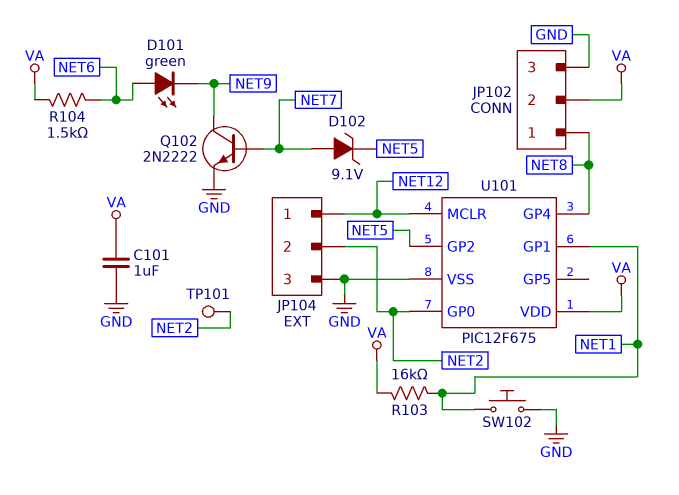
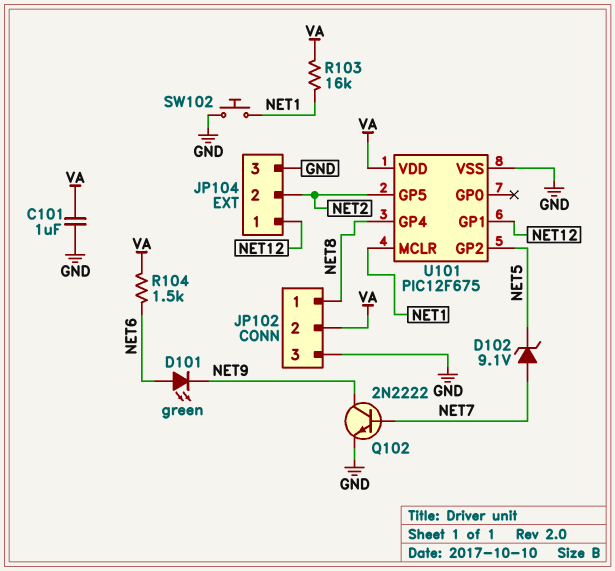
TP101: test point (NET2) -> none
U101 pin GP0: NET2 -> none
U101 pin GP1: NET1 -> NET12
U101 pin GP5: none -> NET2
U101 pin MCLR: NET12 -> NET1

